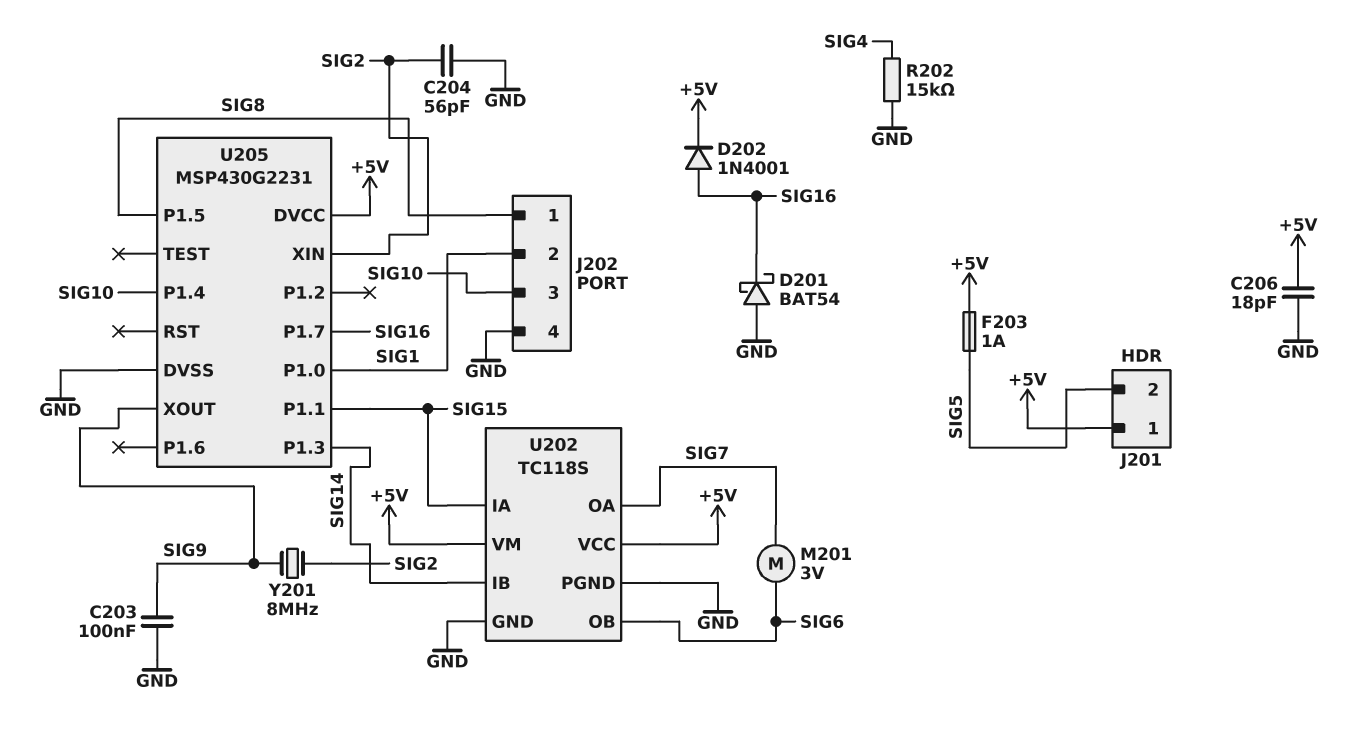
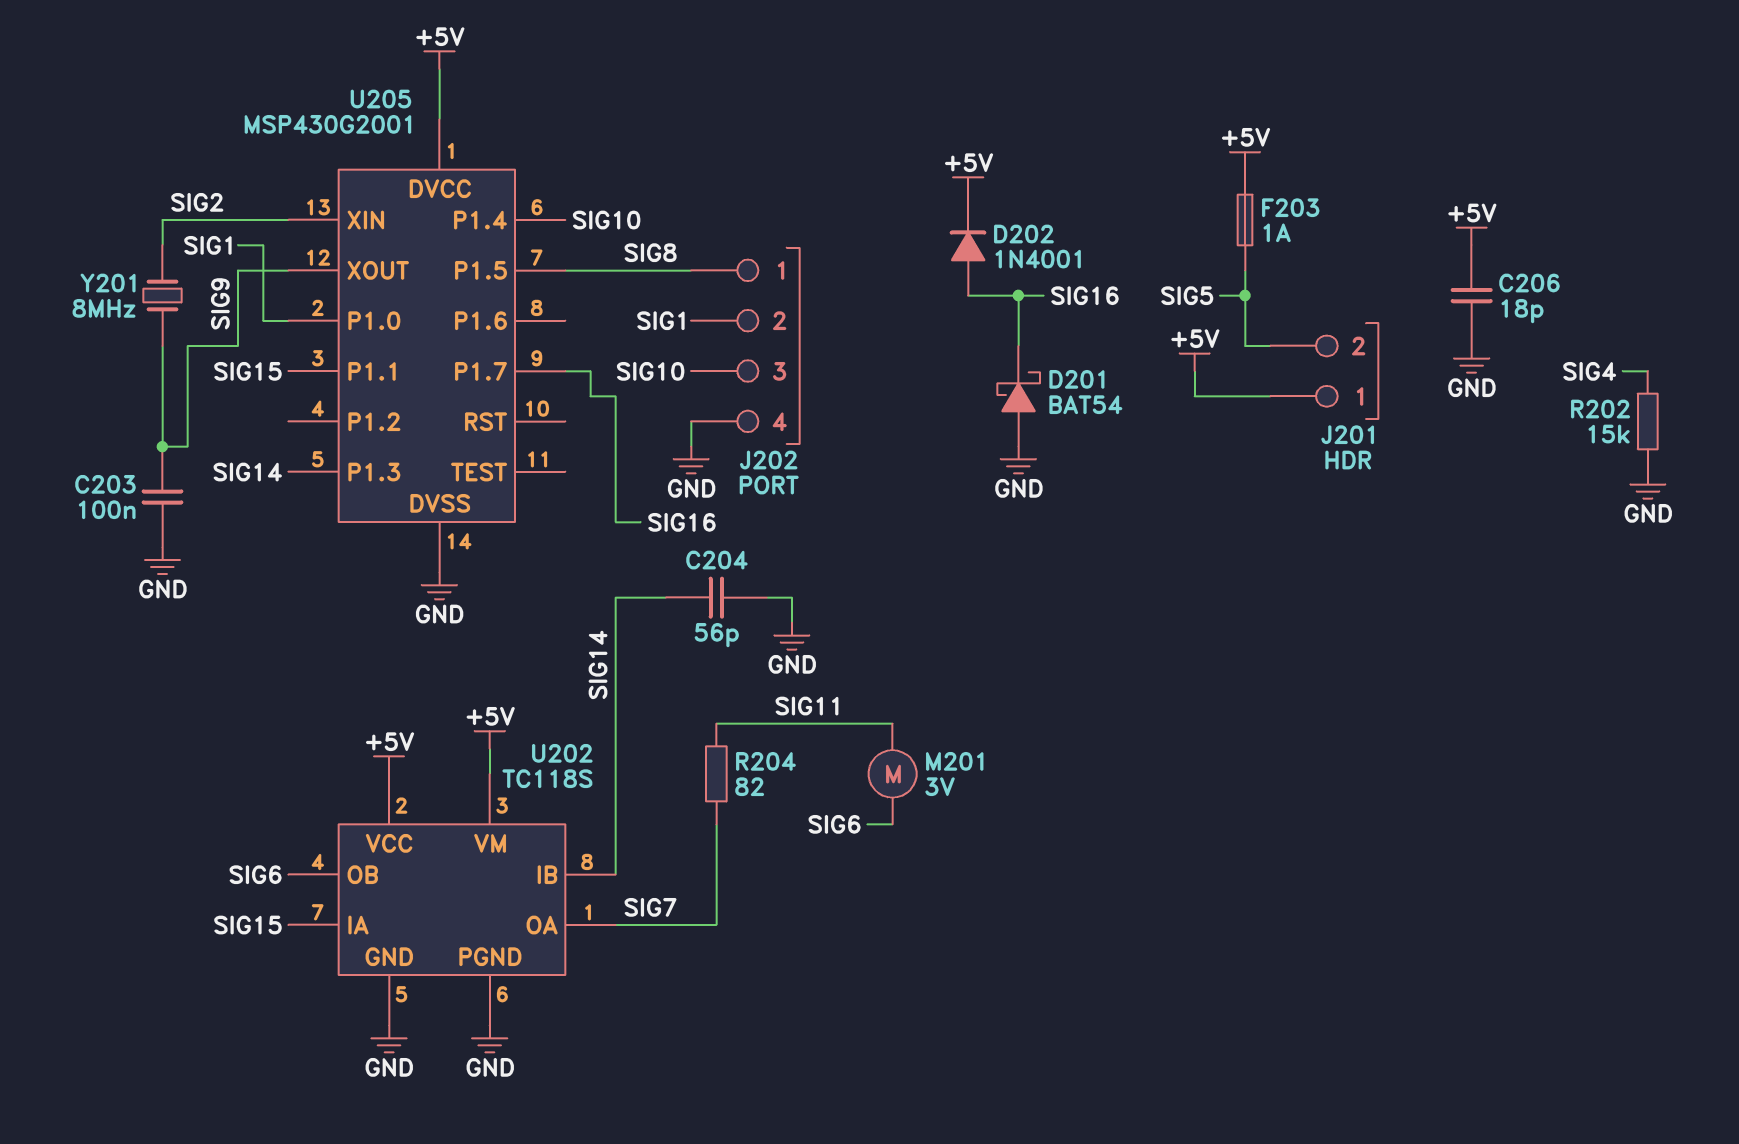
C204: 56pF (GND, SIG2) -> 56pF (GND, SIG14)
M201: motor 3V (SIG6, SIG7) -> motor 3V (SIG6, SIG11)
R204: none -> 82 (SIG7, SIG11)
U205: MSP430G2231 -> MSP430G2001

